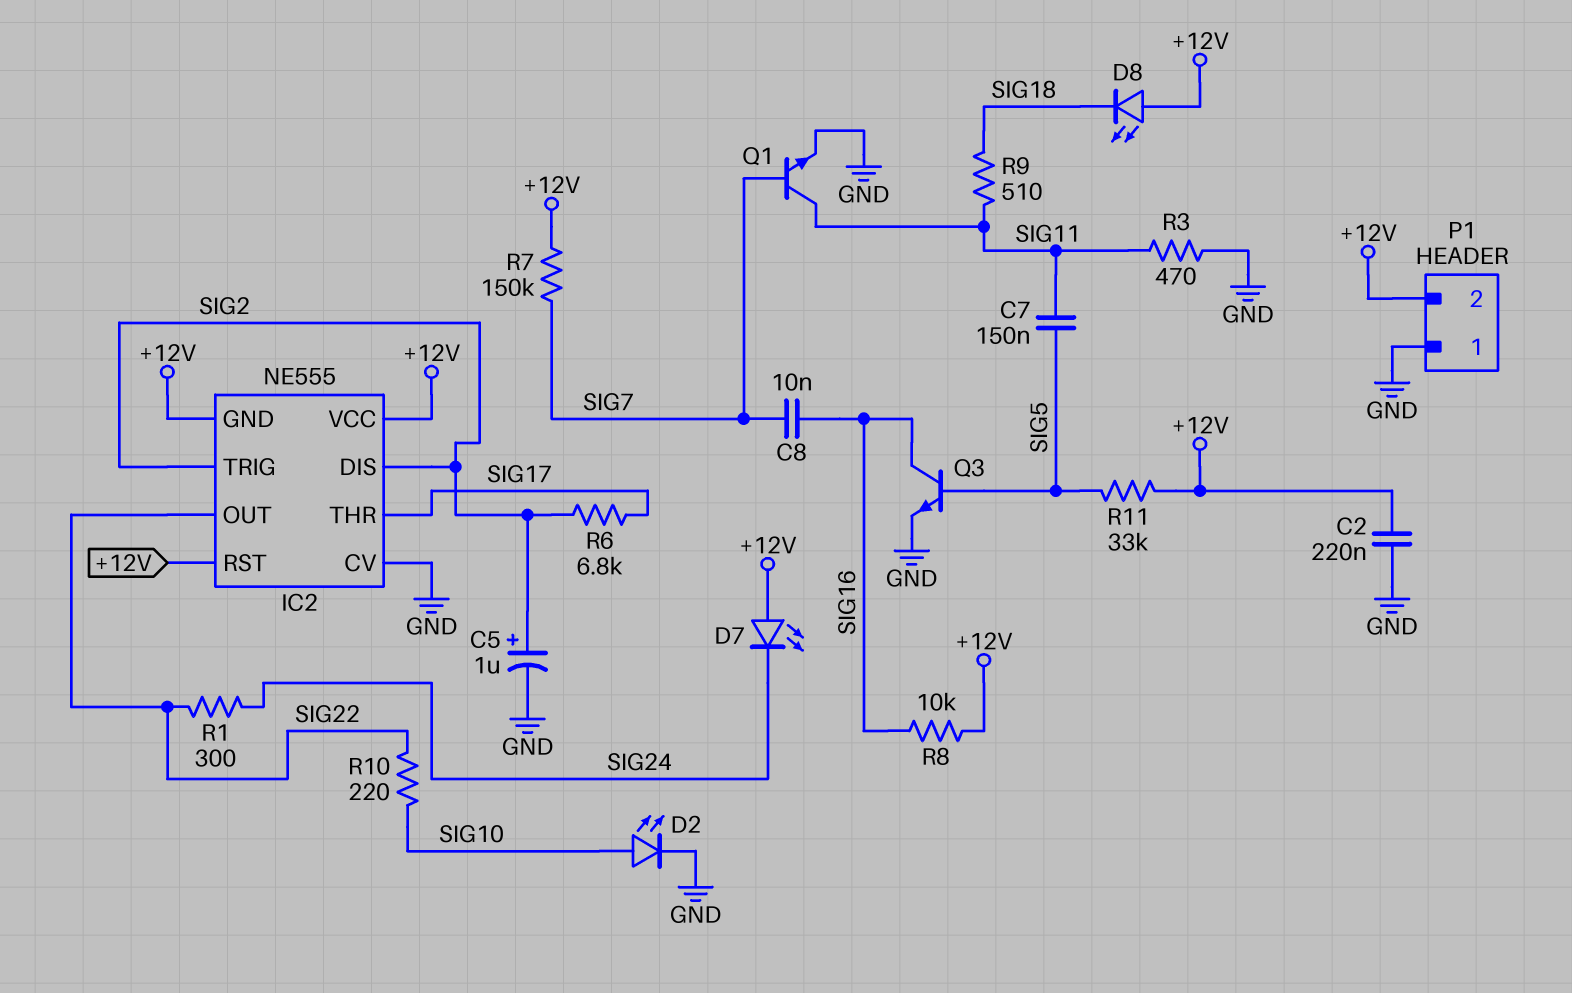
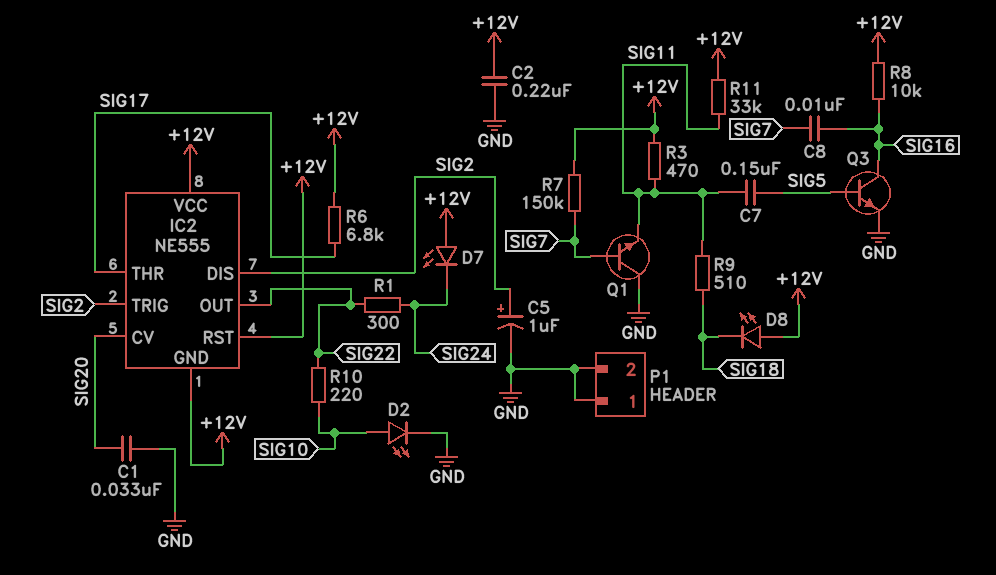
C1: none -> 33nF (GND, SIG20)
IC2 pin CV: GND -> SIG20
P1 pin 2: +12V -> GND
Q1: NPN (B SIG7, C SIG11, E GND) -> NPN (B SIG7, C GND, E SIG11)
R3: 470 (GND, SIG11) -> 470 (+12V, SIG11)
R6: 6.8k (SIG2, SIG17) -> 6.8k (+12V, SIG17)
R11: 33k (+12V, SIG5) -> 33k (+12V, SIG11)

